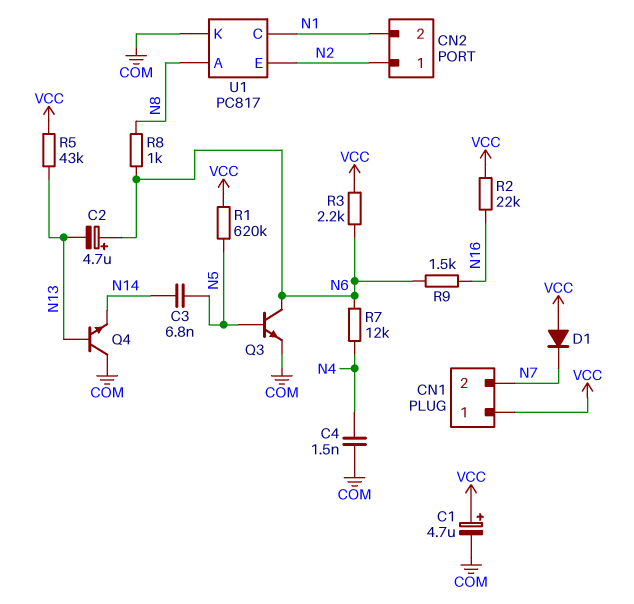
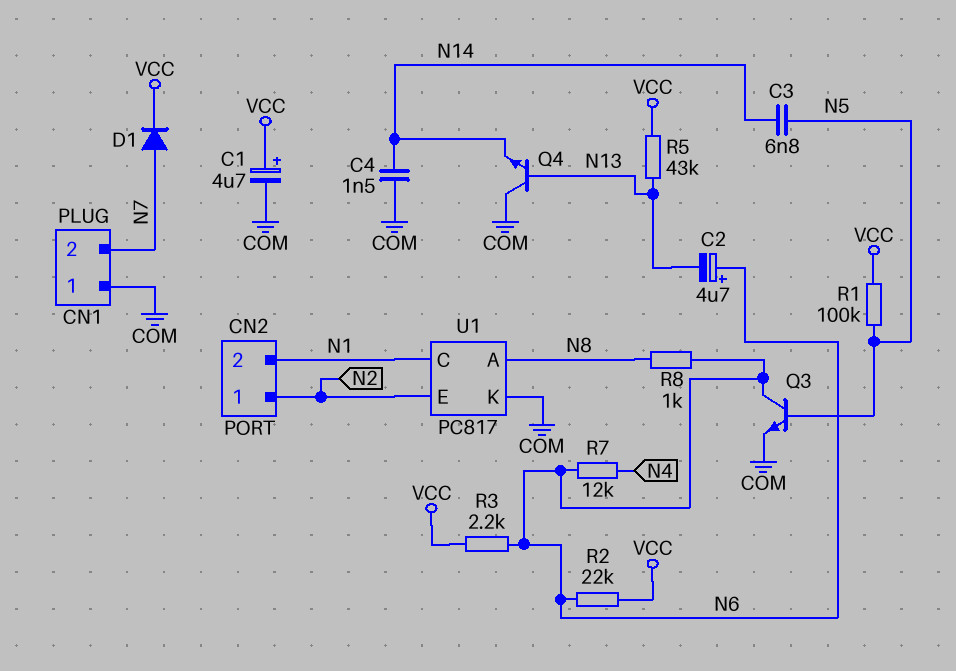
C4: 1.5nF (COM, N4) -> 1.5nF (COM, N14)
CN1 pin 1: VCC -> COM
D1: diode (A VCC, K N7) -> diode (A N7, K VCC)
R1: 620k (N5, VCC) -> 100k (N5, VCC)
R2: 22k (N16, VCC) -> 22k (N6, VCC)
R9: 1.5k (N6, N16) -> none

